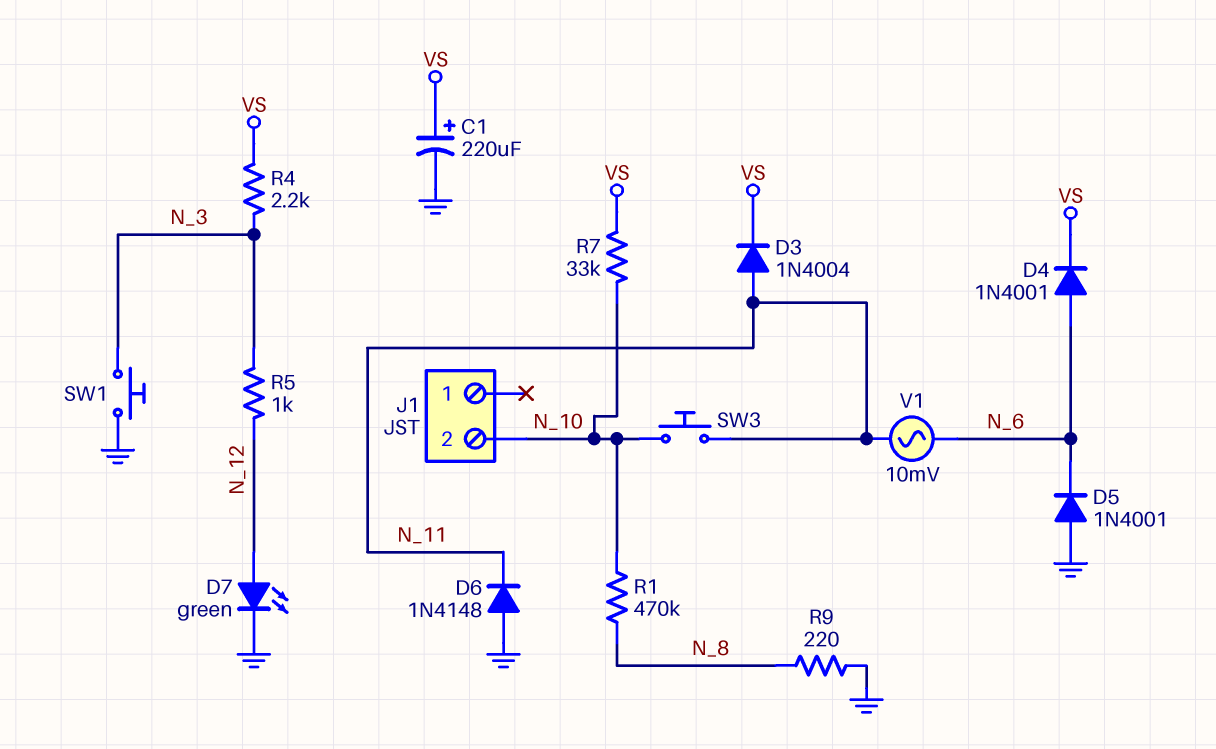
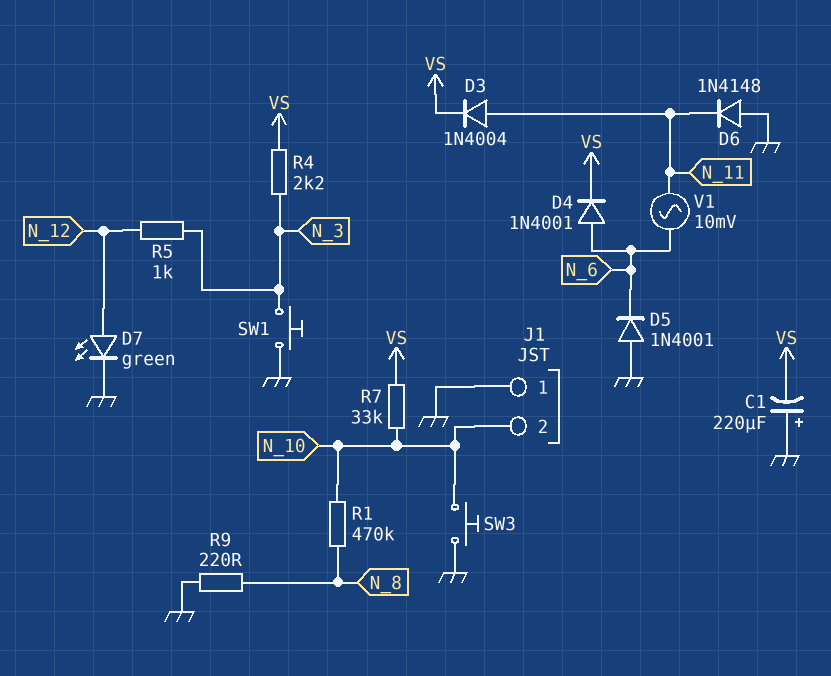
C1: 220uF (plus VS, minus GND) -> 220uF (plus GND, minus VS)
J1 pin 1: none -> GND
SW3: button (N_10, N_11) -> button (GND, N_10)

